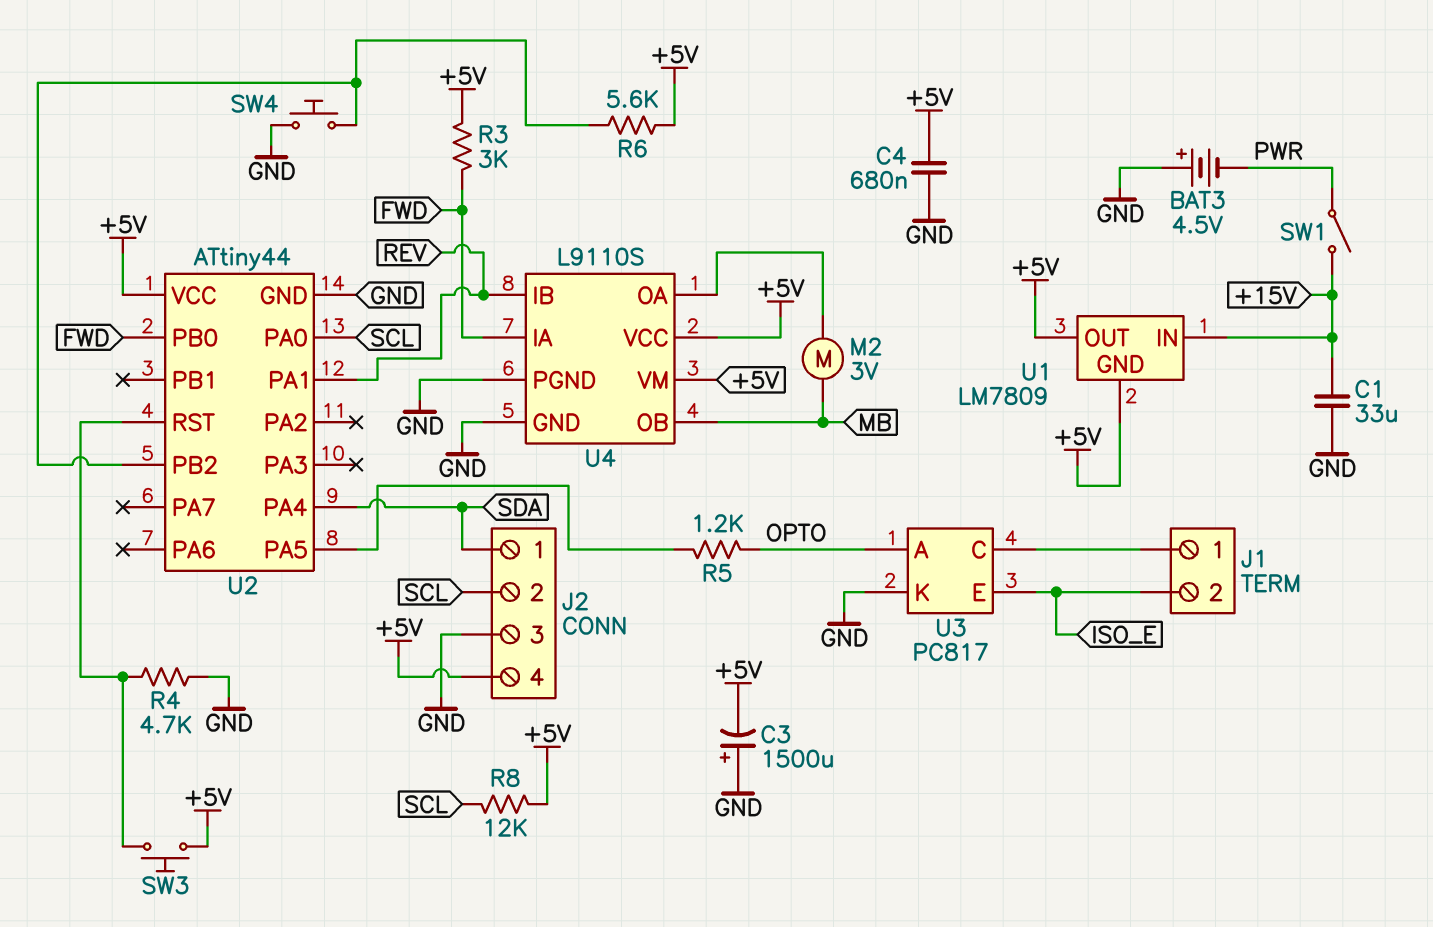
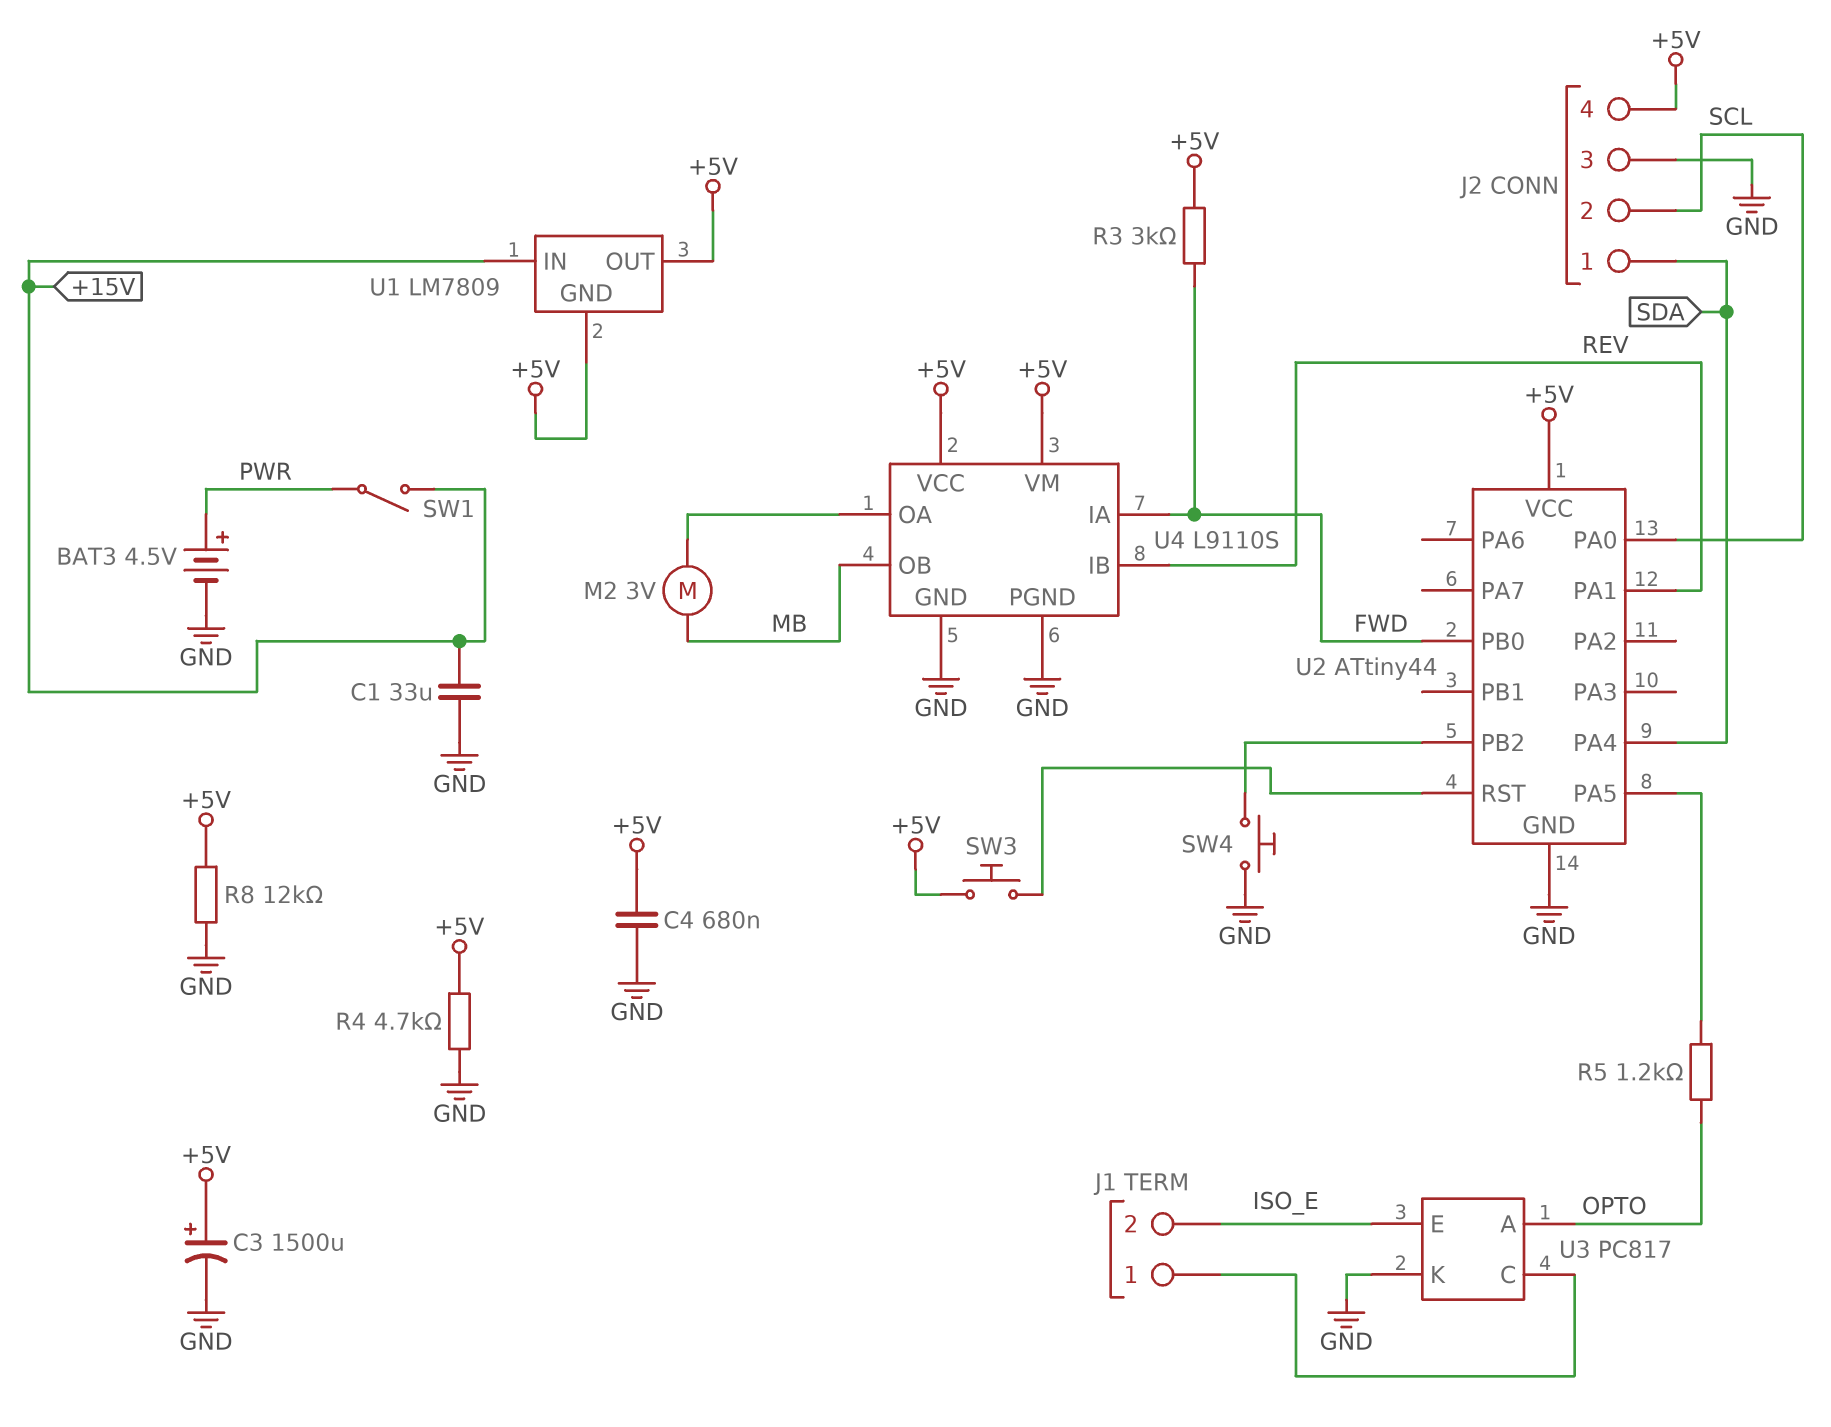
BAT3: 4.5V (plus GND, minus PWR) -> 4.5V (plus PWR, minus GND)
C3: 1500uF (plus GND, minus +5V) -> 1500uF (plus +5V, minus GND)
R4: 4.7k (GND, U2/RST) -> 4.7k (+5V, GND)
R6: 5.6k (+5V, U2/PB2) -> none
R8: 12k (+5V, SCL) -> 12k (+5V, GND)

